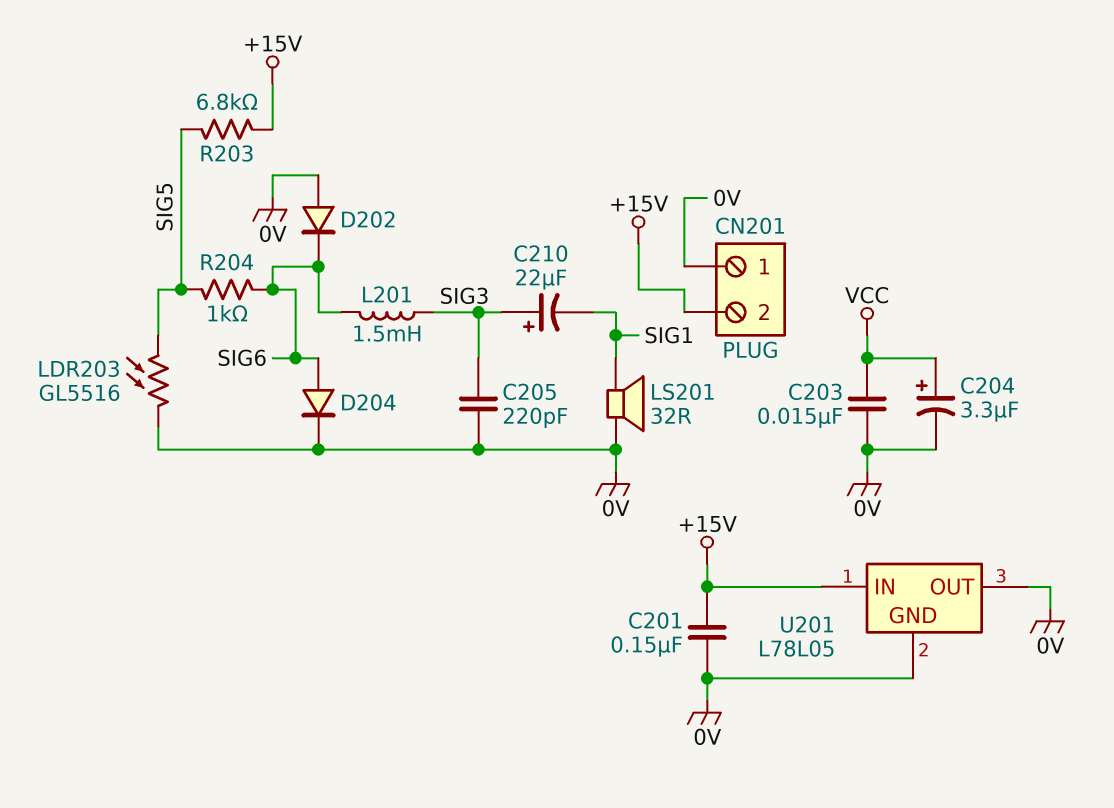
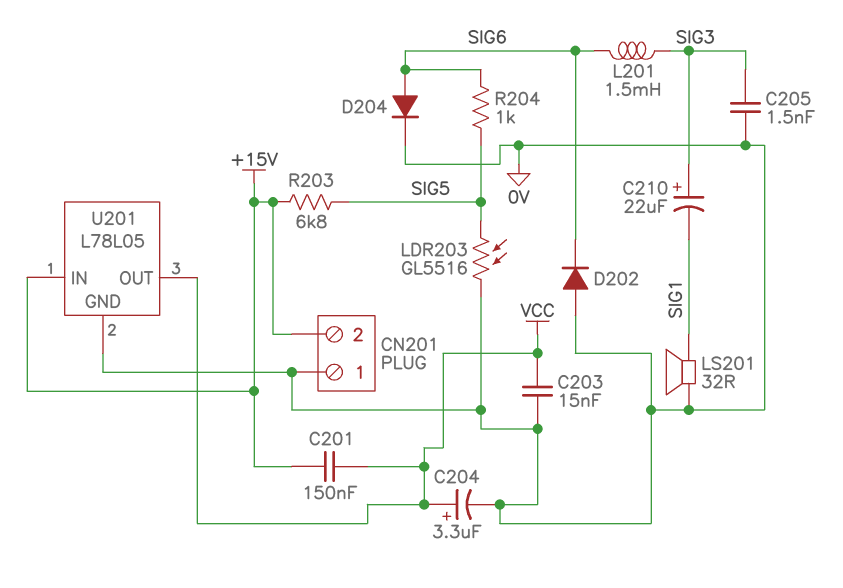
C201: 150nF (+15V, 0V) -> 150nF (+15V, VCC)
C205: 220pF (0V, SIG3) -> 1.5nF (0V, SIG3)
U201 pin OUT: 0V -> VCC

